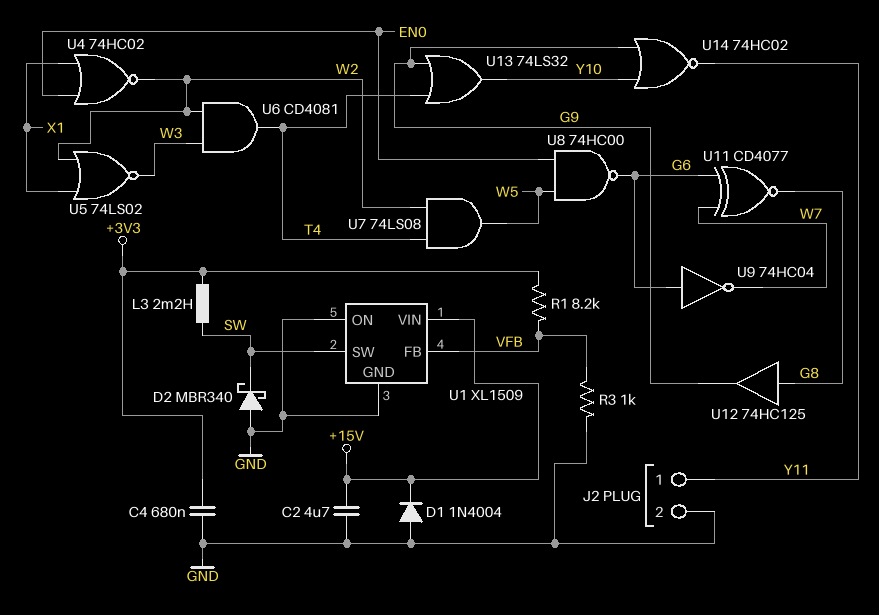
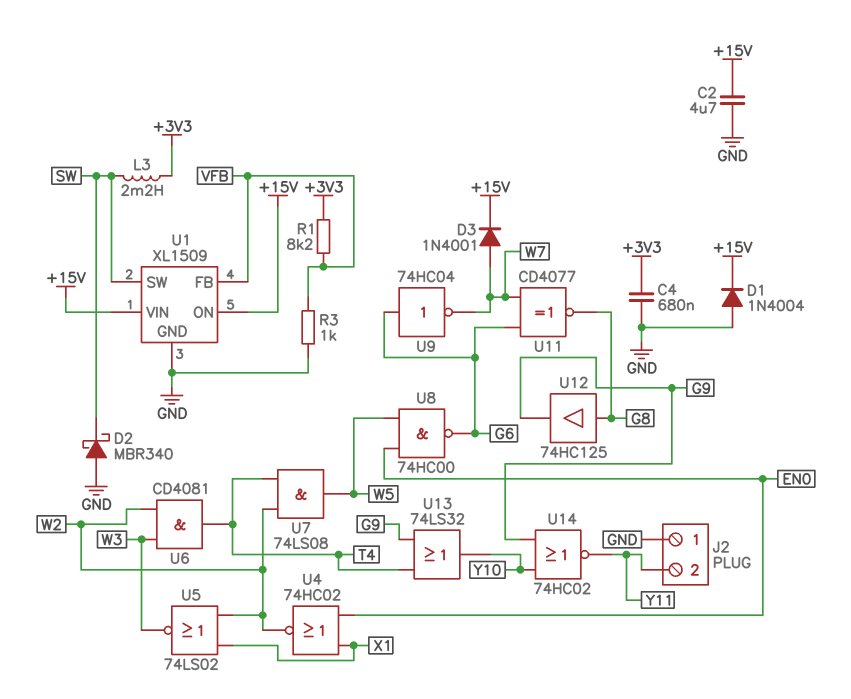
D3: none -> diode 1N4001 (A W7, K +15V)
J2 pin 1: Y11 -> GND
J2 pin 2: GND -> Y11
U1 pin ON: GND -> +15V

